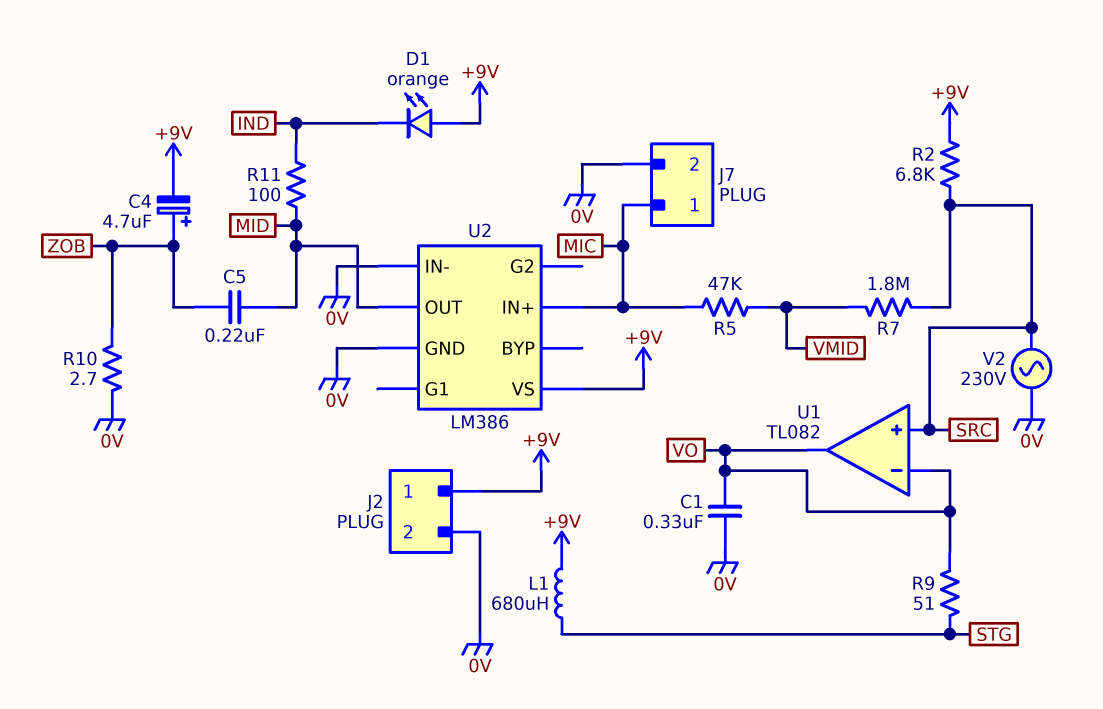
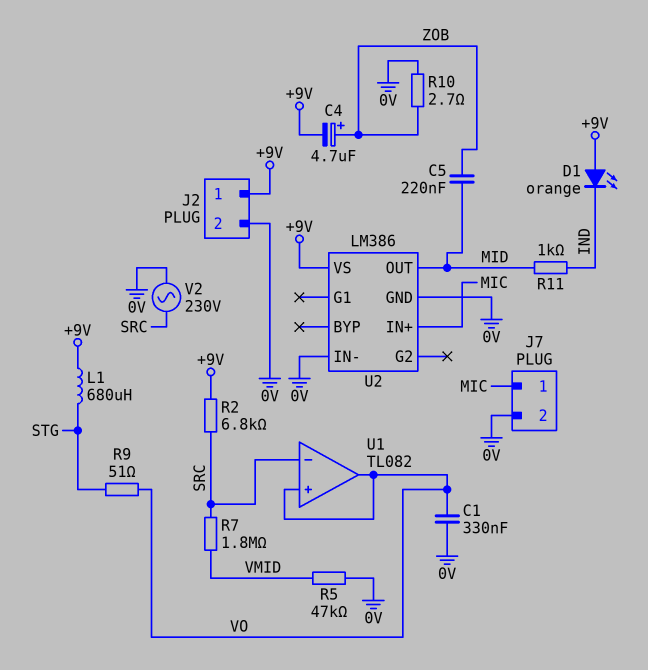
R5: 47k (MIC, VMID) -> 47k (0V, VMID)
R11: 100 (IND, MID) -> 1k (IND, MID)
U1 pin in+: SRC -> VO
U1 pin in-: VO -> SRC

